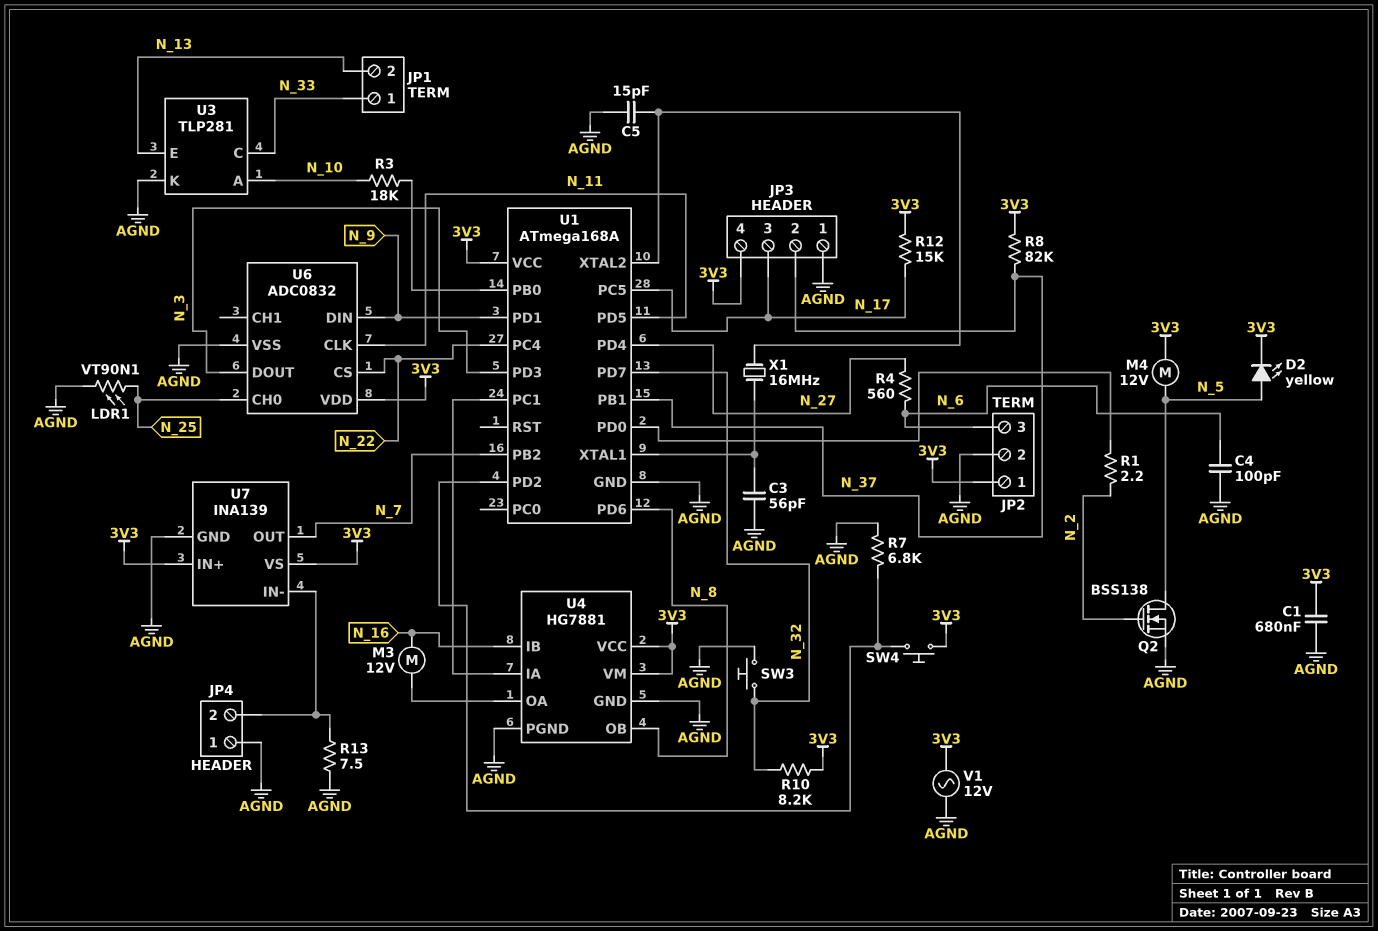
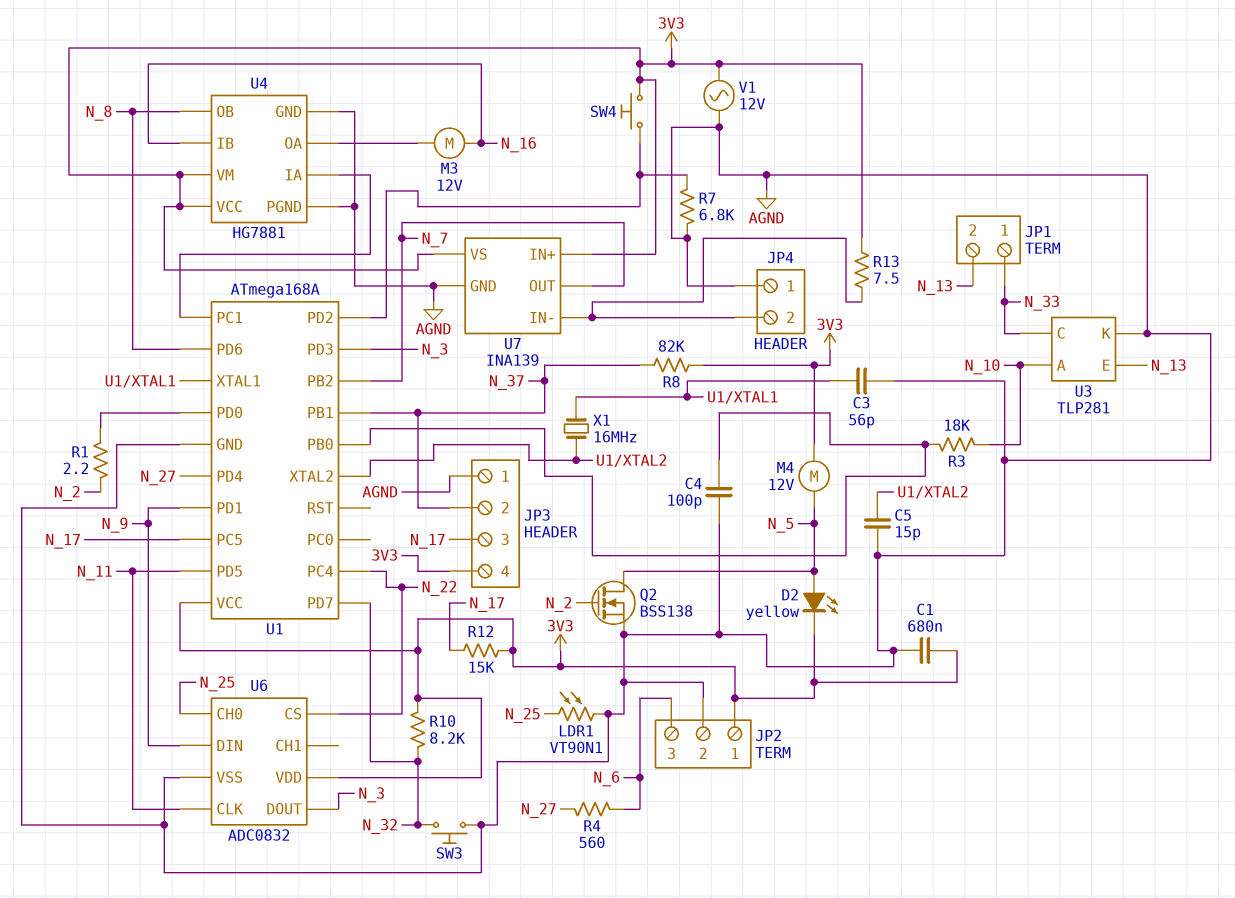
C4: 100pF (AGND, N_6) -> 100pF (AGND, U1/PB0)
R13: 7.5 (AGND, JP4/2) -> 7.5 (3V3, JP4/2)

